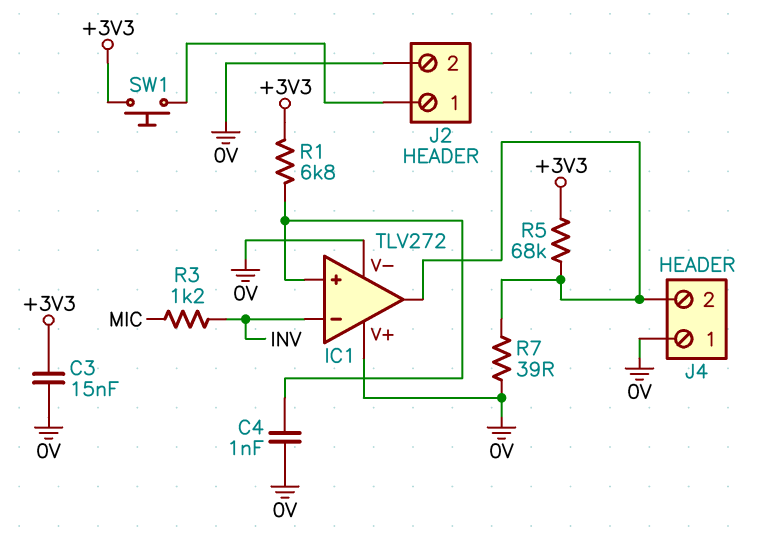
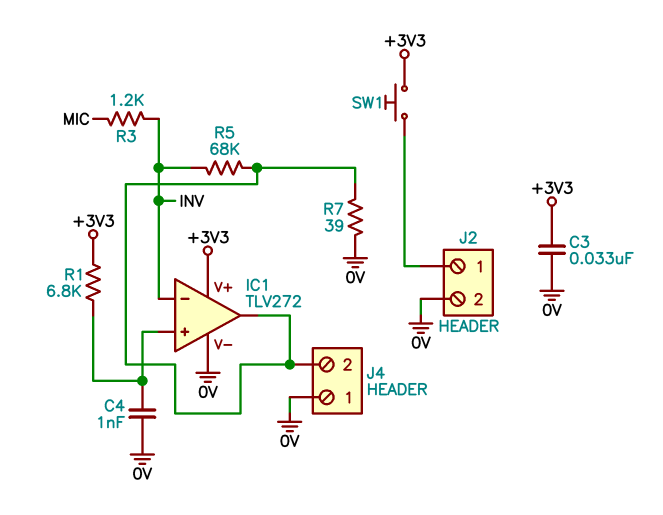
C3: 15nF (+3V3, 0V) -> 33nF (+3V3, 0V)
IC1 pin V+: 0V -> +3V3
R5: 68k (+3V3, IC1/out) -> 68k (IC1/out, INV)

